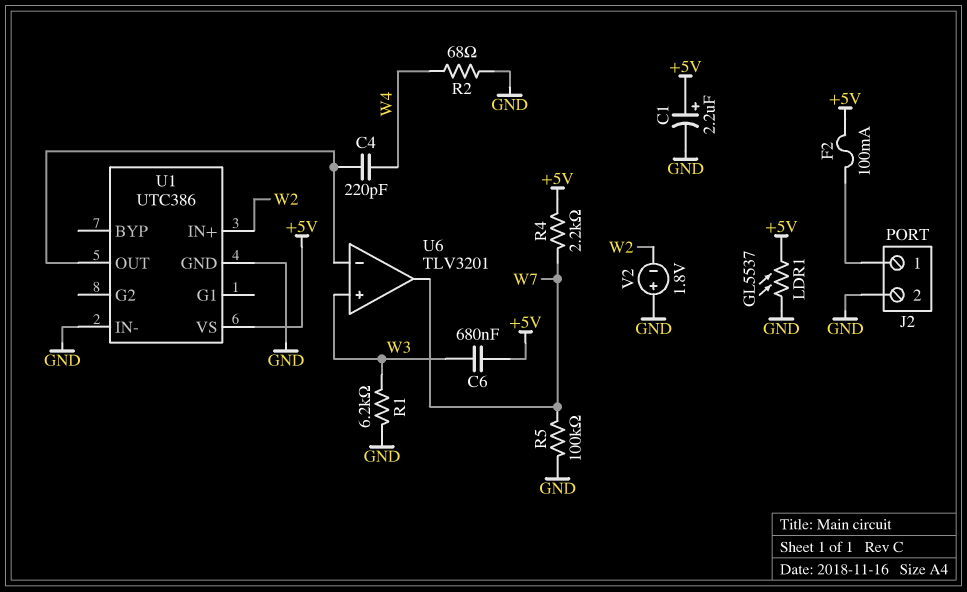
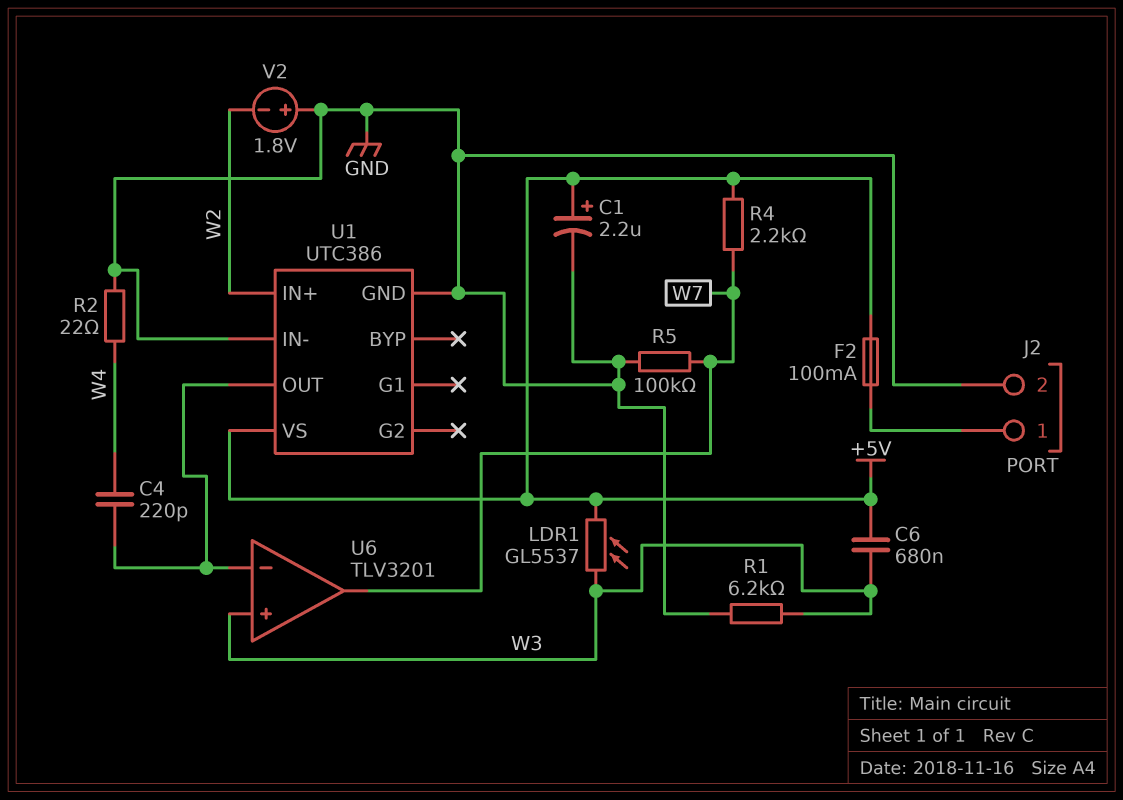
LDR1: GL5537 (+5V, GND) -> GL5537 (+5V, W3)
R2: 68 (GND, W4) -> 22 (GND, W4)

